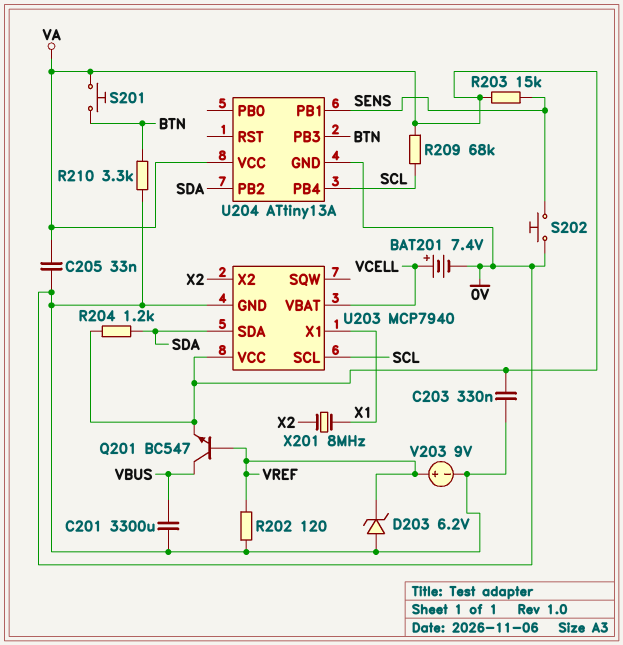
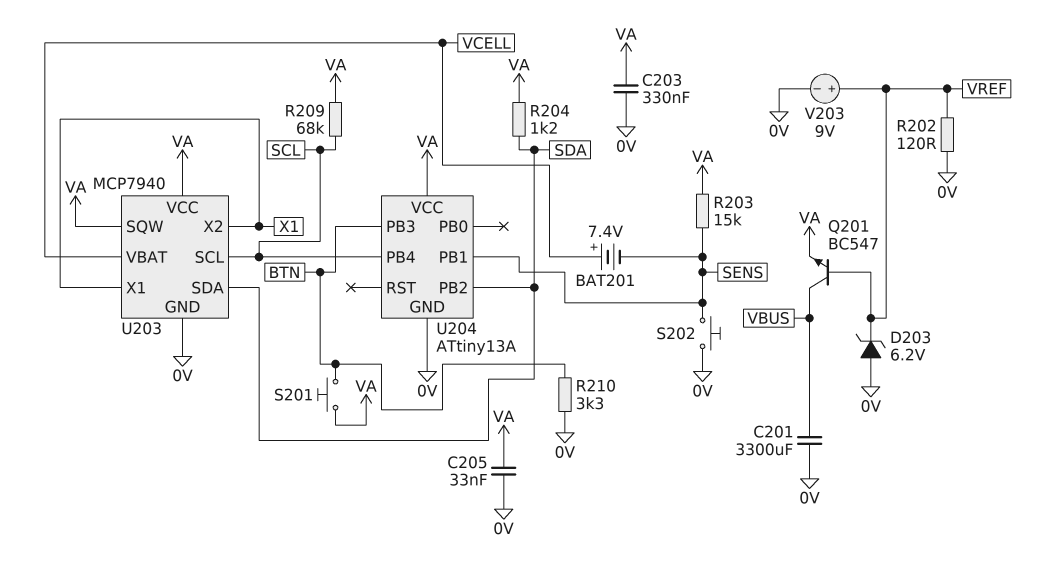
BAT201: 7.4V (plus VCELL, minus 0V) -> 7.4V (plus VCELL, minus SENS)
U203 pin SQW: none -> VA
U203 pin X2: X2 -> X1
X201: 8MHz (X1, X2) -> none

